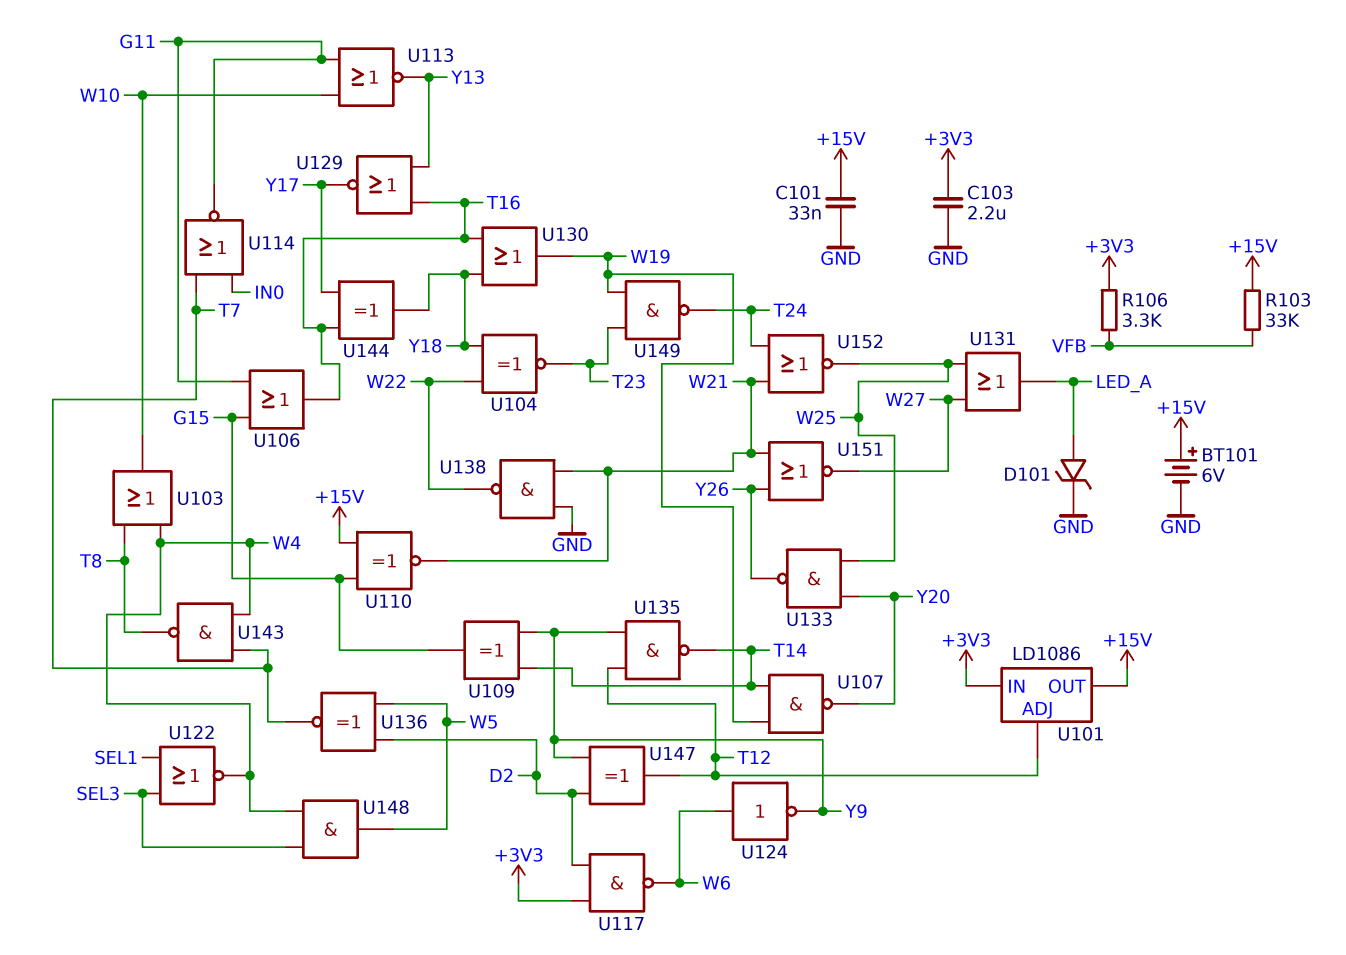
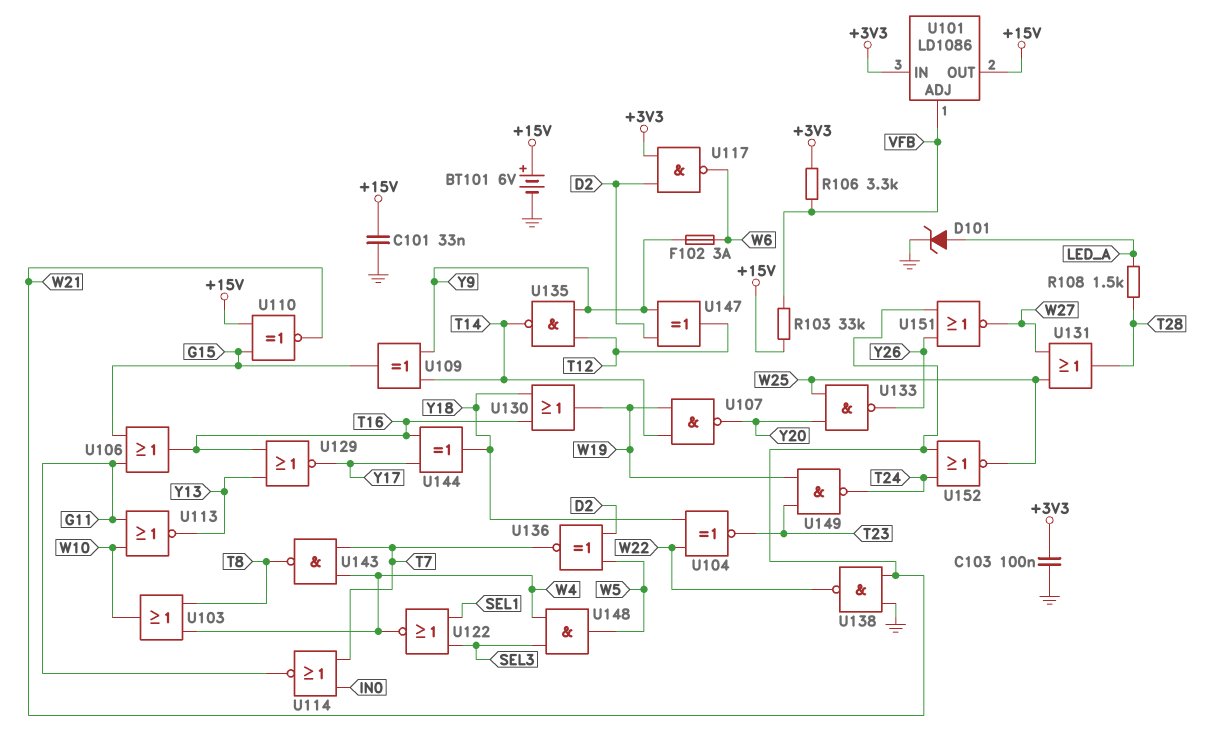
C103: 2.2uF (+3V3, GND) -> 100nF (+3V3, GND)
F102: none -> 3A (W6, Y9)
R108: none -> 1.5k (LED_A, T28)
U101 pin ADJ: T12 -> VFB
U124: NOT (in W6, out Y9) -> none
U131: OR (in W25, in W27, out LED_A) -> OR (in W25, in W27, out T28)

